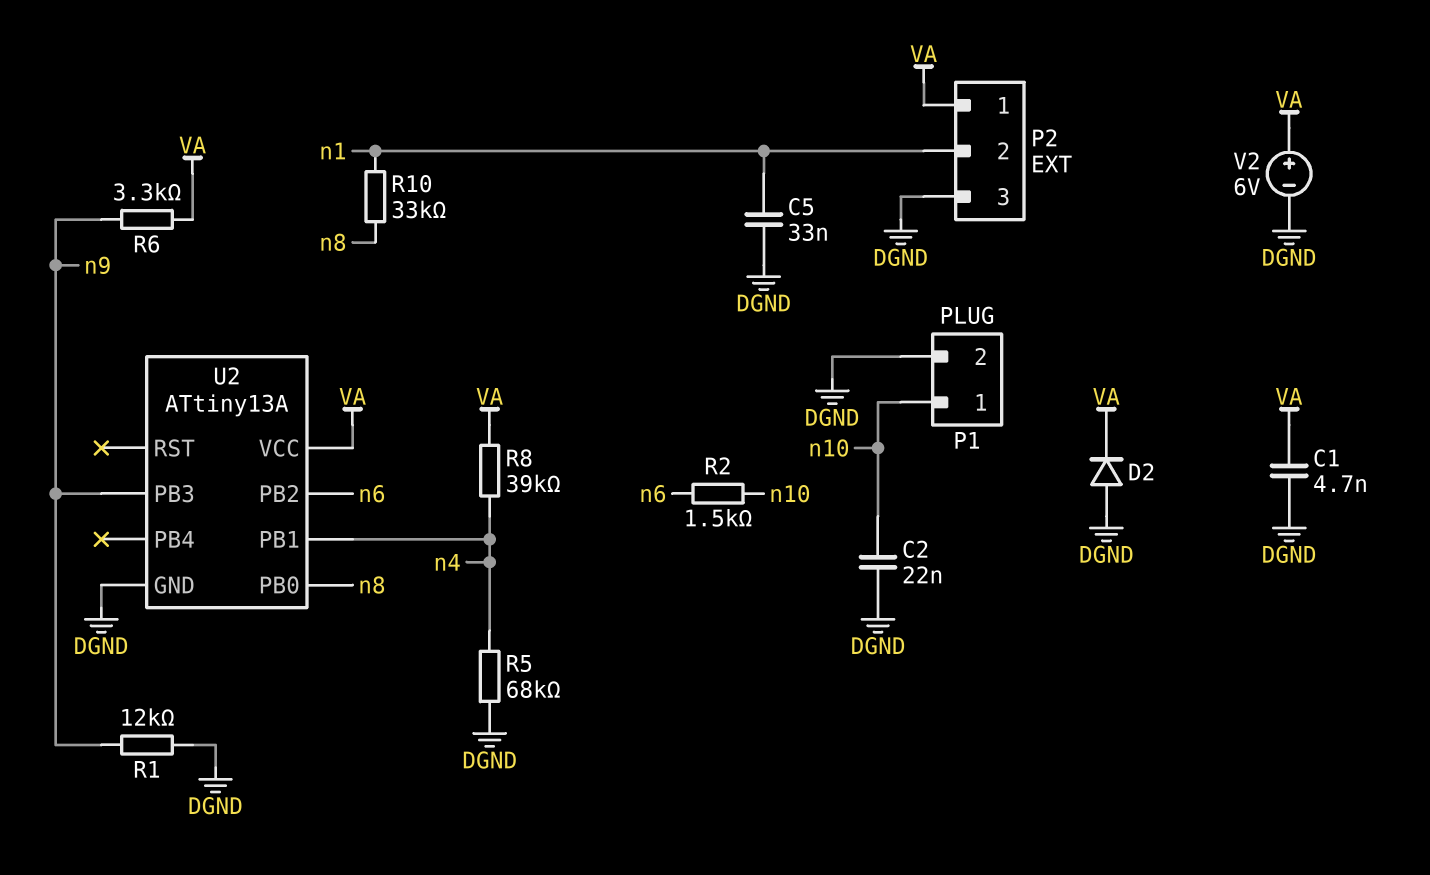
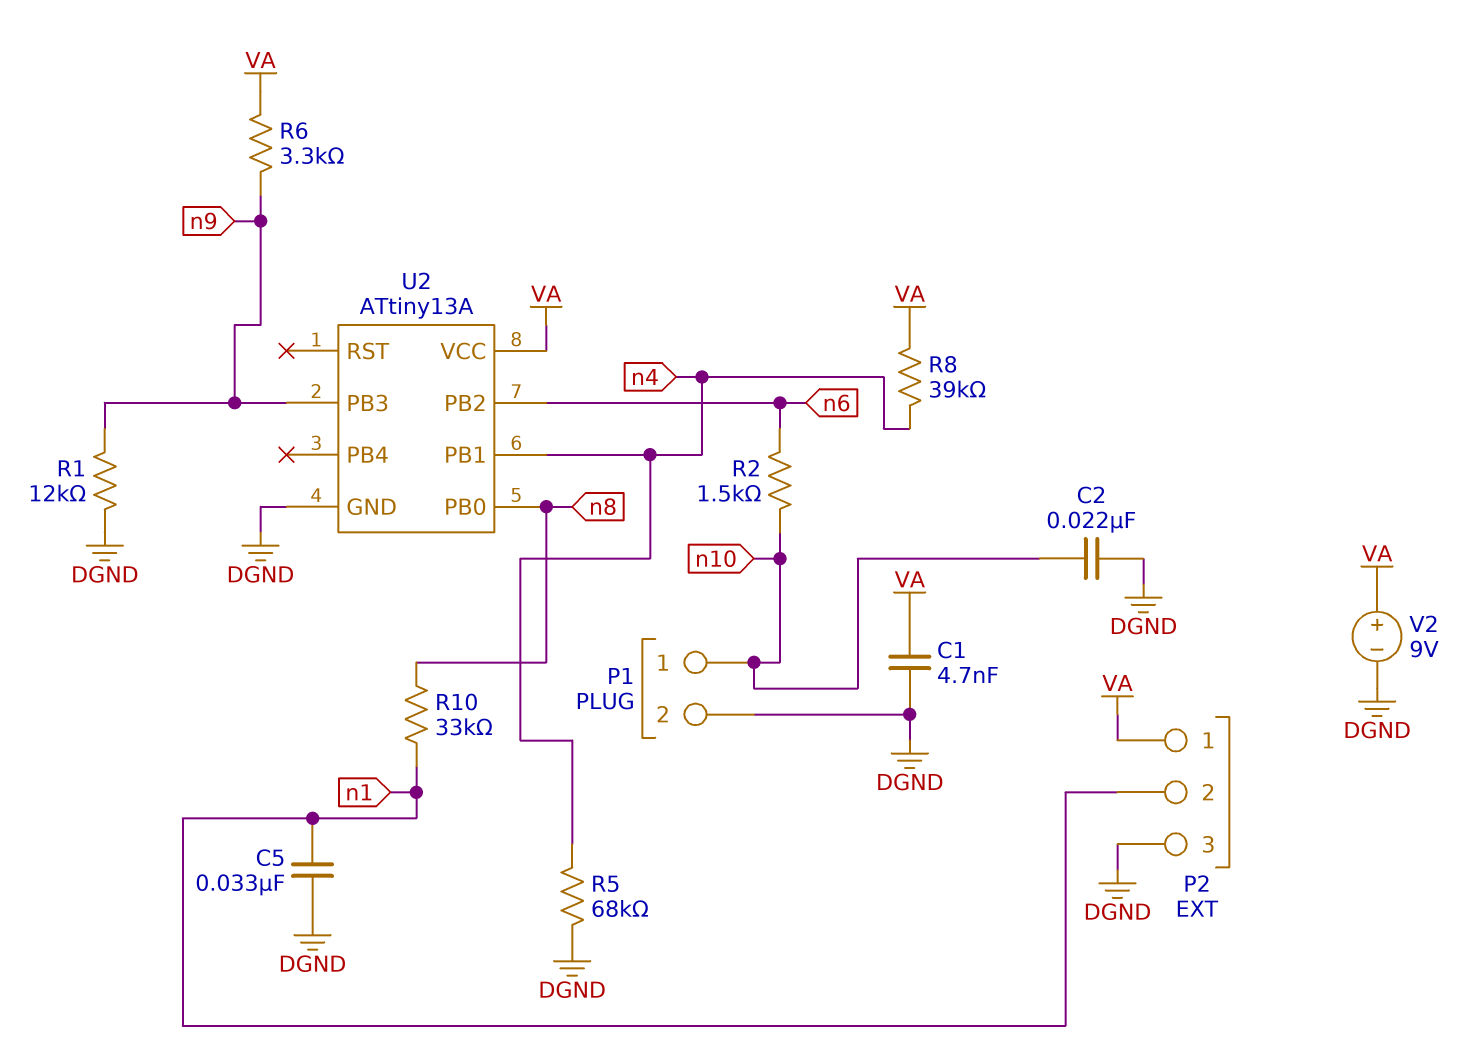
D2: diode (A DGND, K VA) -> none
V2: 6V (plus VA, minus DGND) -> 9V (plus VA, minus DGND)

